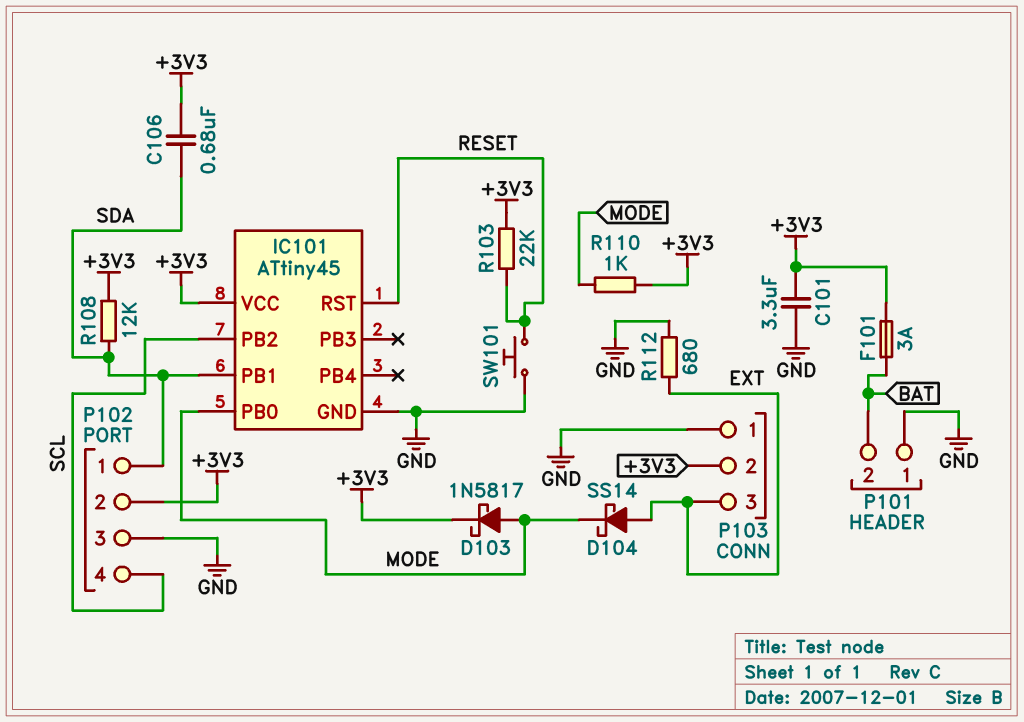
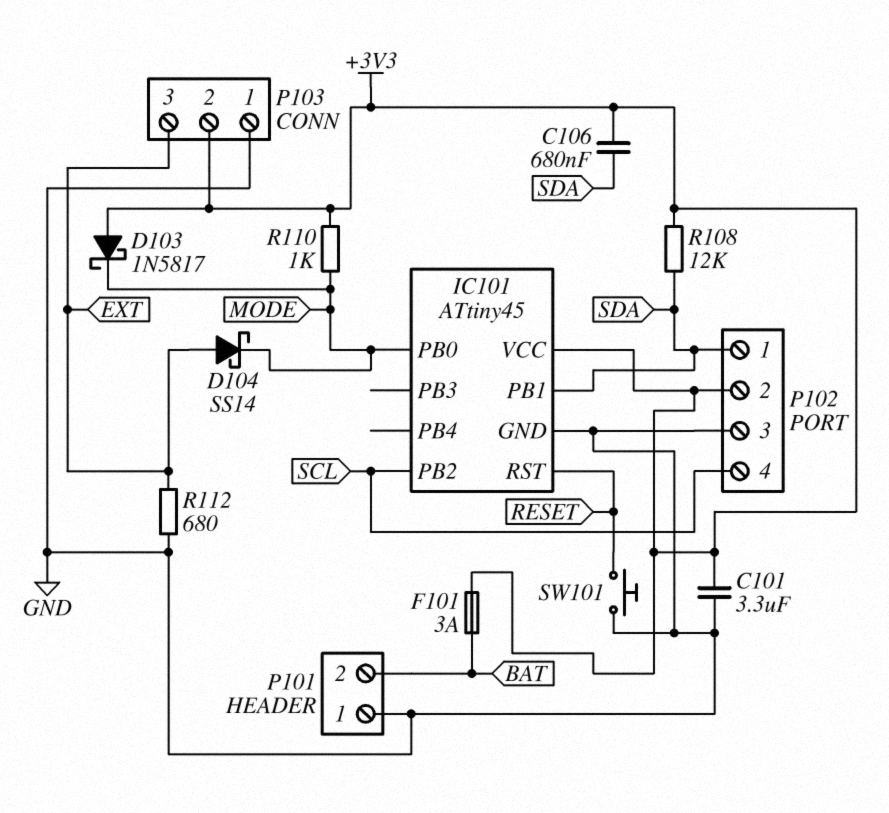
D103: schottky 1N5817 (A MODE, K +3V3) -> schottky 1N5817 (A +3V3, K MODE)
R103: 22k (+3V3, RESET) -> none

